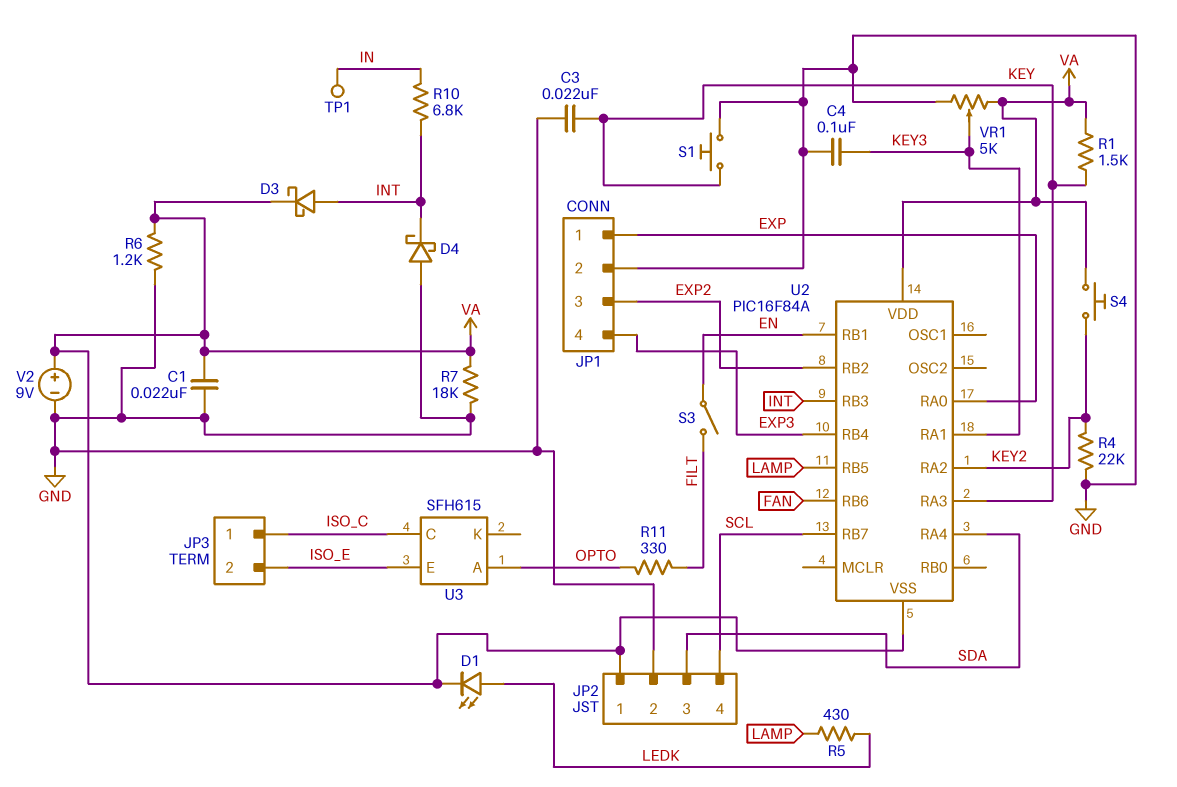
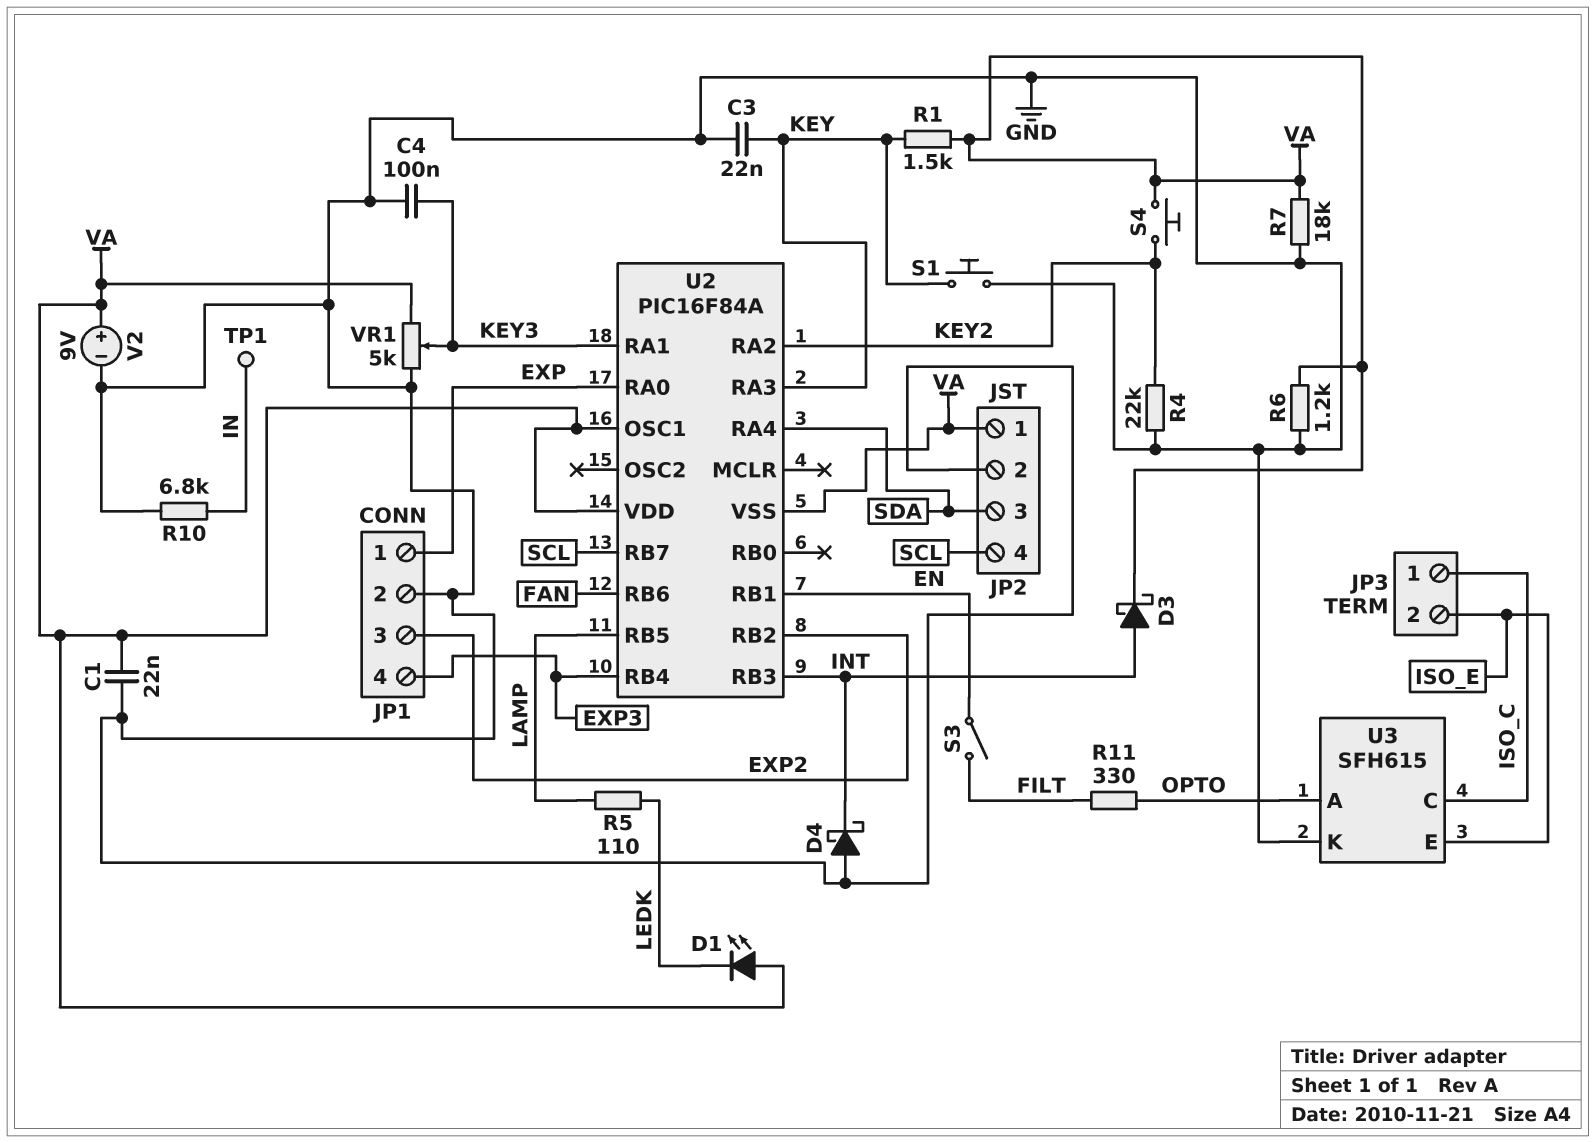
D1: LED (A LEDK, K VA) -> LED (A VA, K LEDK)
R5: 430 (LAMP, LEDK) -> 110 (LAMP, LEDK)
R10: 6.8k (IN, INT) -> 6.8k (GND, IN)
U2 pin OSC1: none -> VA
U3 pin K: none -> GND

